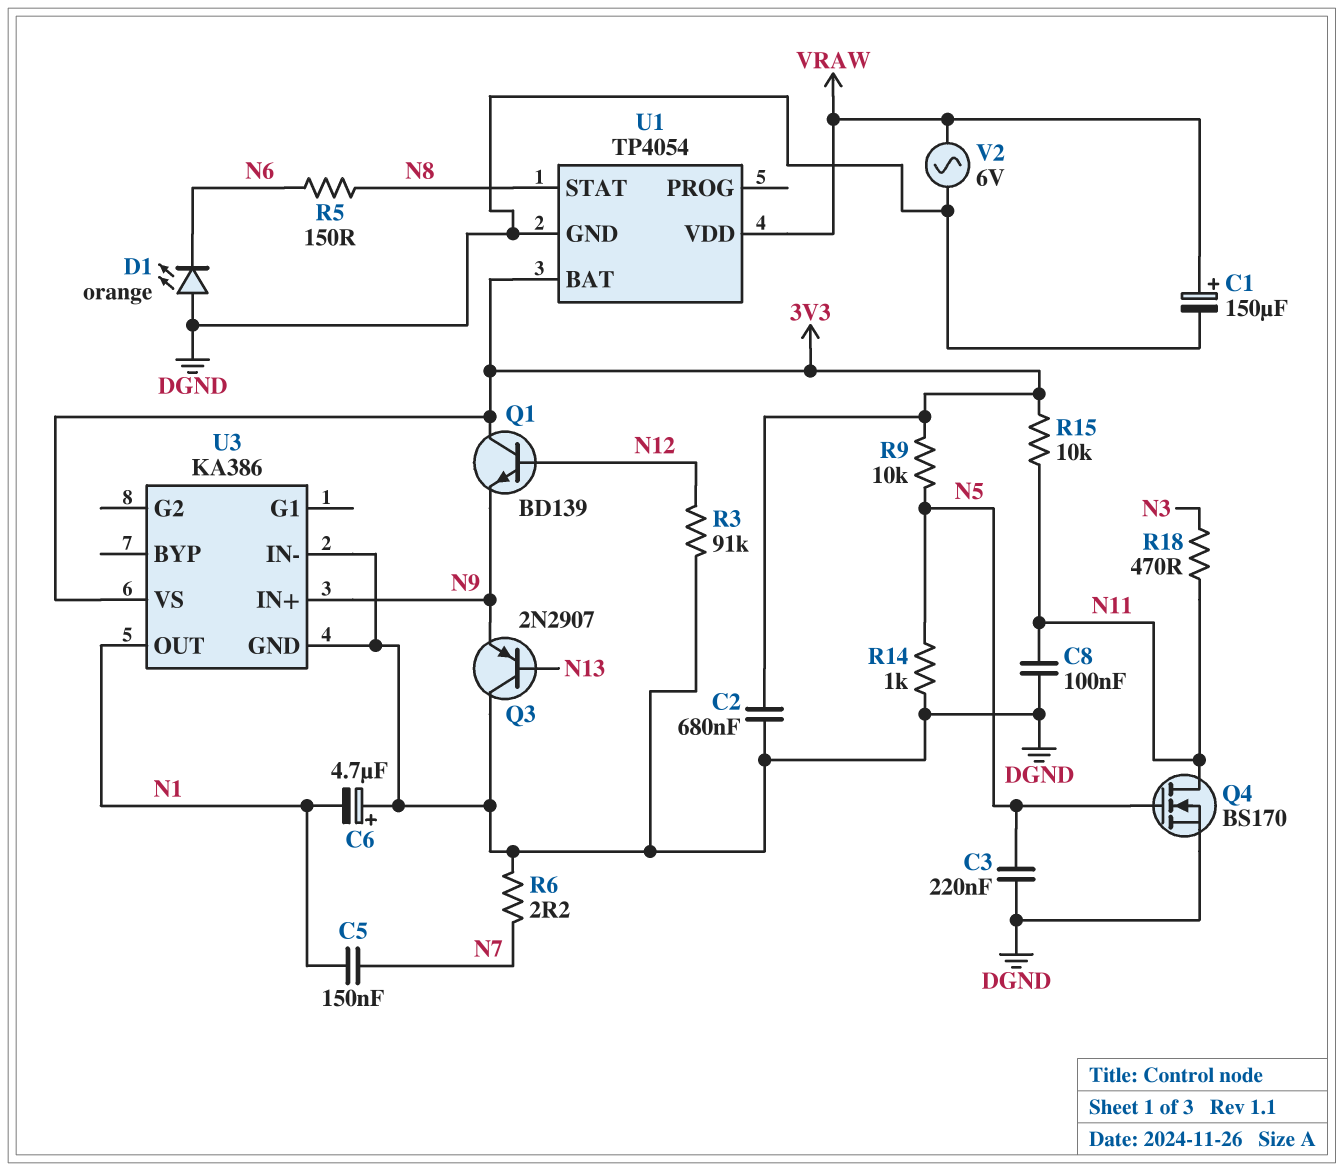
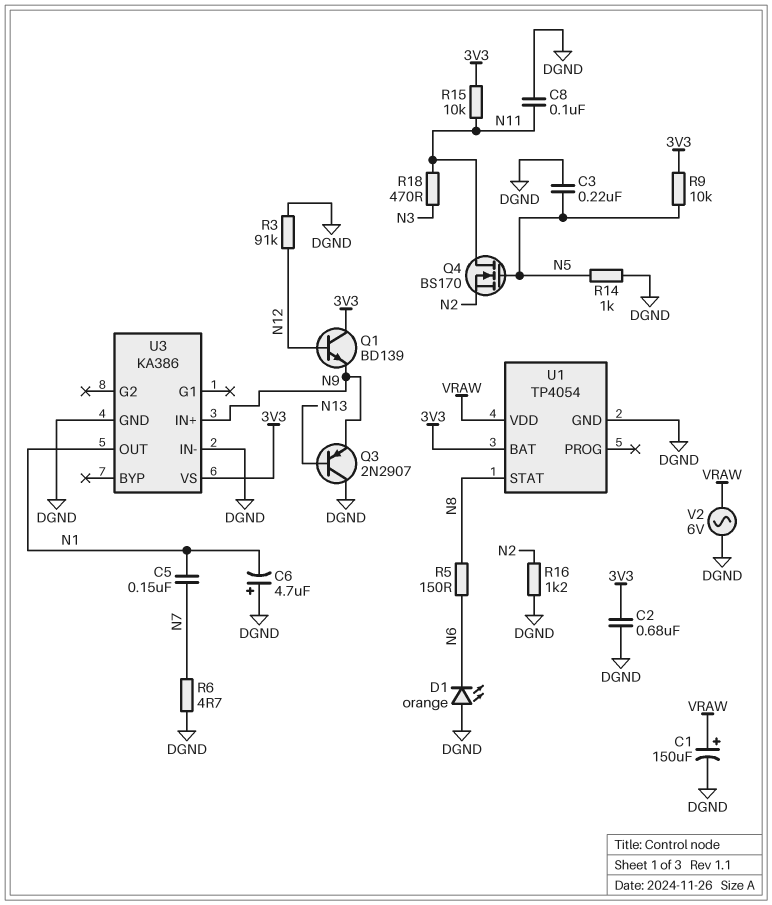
Q4: NMOS BS170 (G N5, D N11, S DGND) -> NMOS BS170 (G N5, D N11, S N2)
R6: 2.2 (DGND, N7) -> 4.7 (DGND, N7)
R16: none -> 1.2k (DGND, N2)

